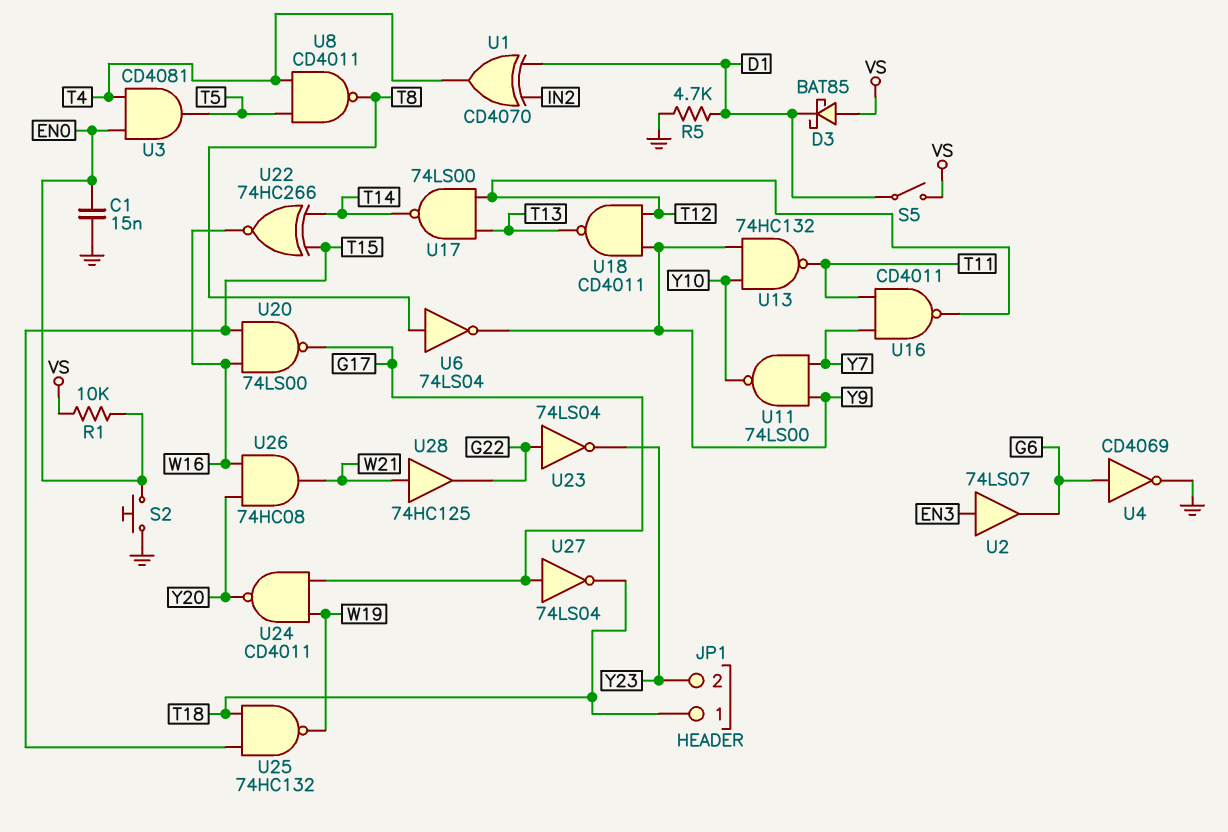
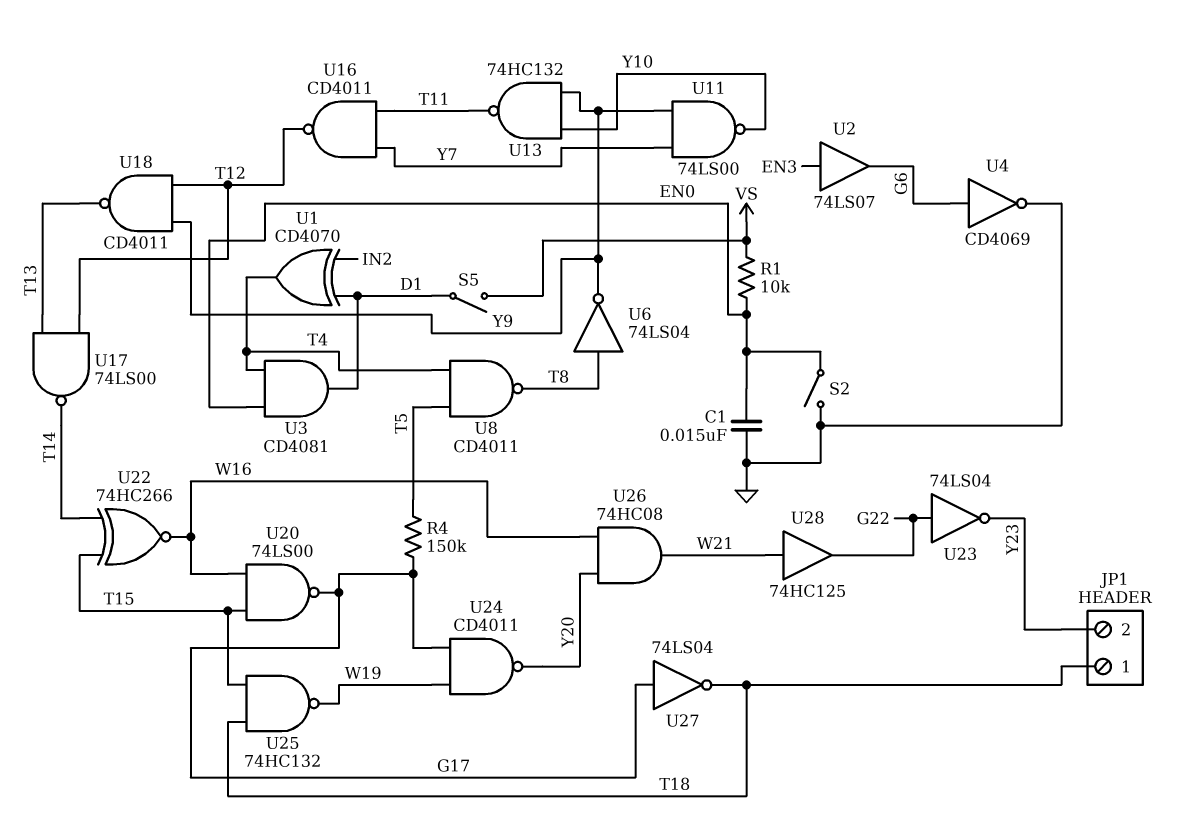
D3: schottky BAT85 (A VS, K D1) -> none
R4: none -> 150k (G17, T5)
R5: 4.7k (D1, GND) -> none
S2: button (EN0, GND) -> switch (EN0, GND)
U3: AND CD4081 (in EN0, in T4, out T5) -> AND CD4081 (in EN0, in T4, out D1)

